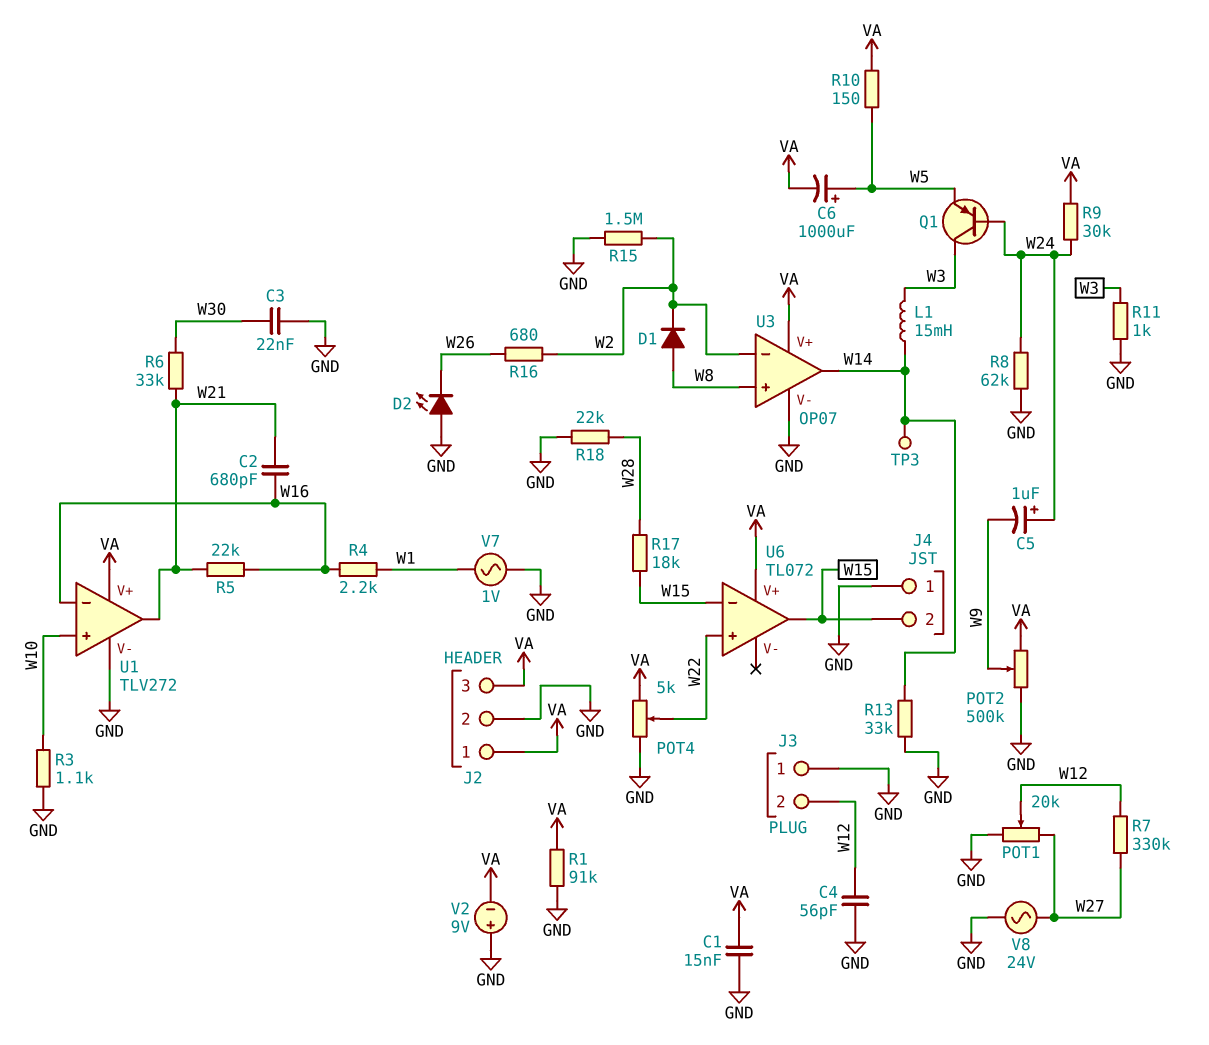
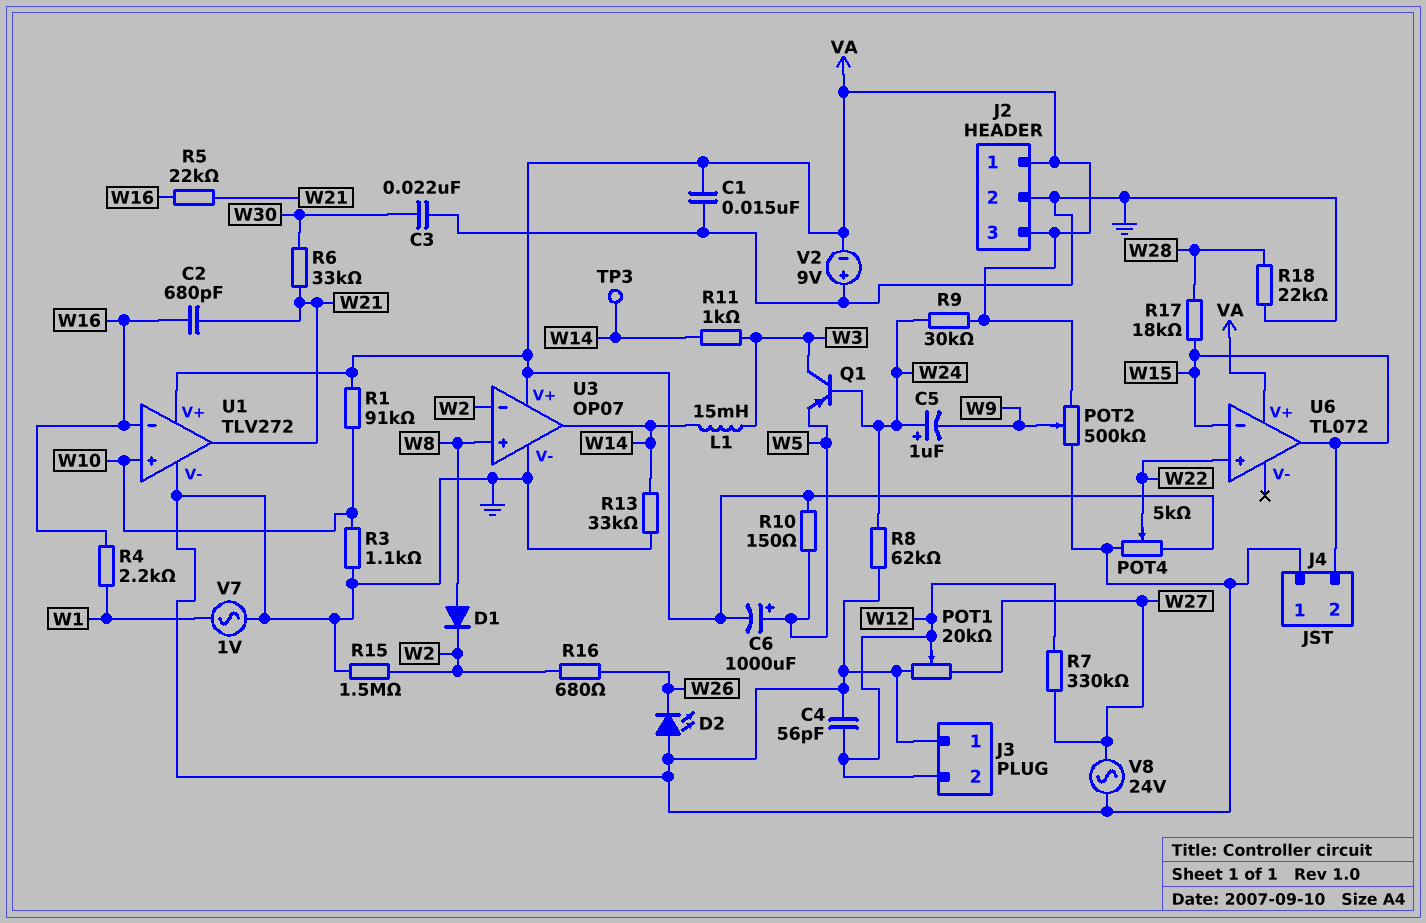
R1: 91k (GND, VA) -> 91k (VA, W10)
R11: 1k (GND, W3) -> 1k (W3, W14)

